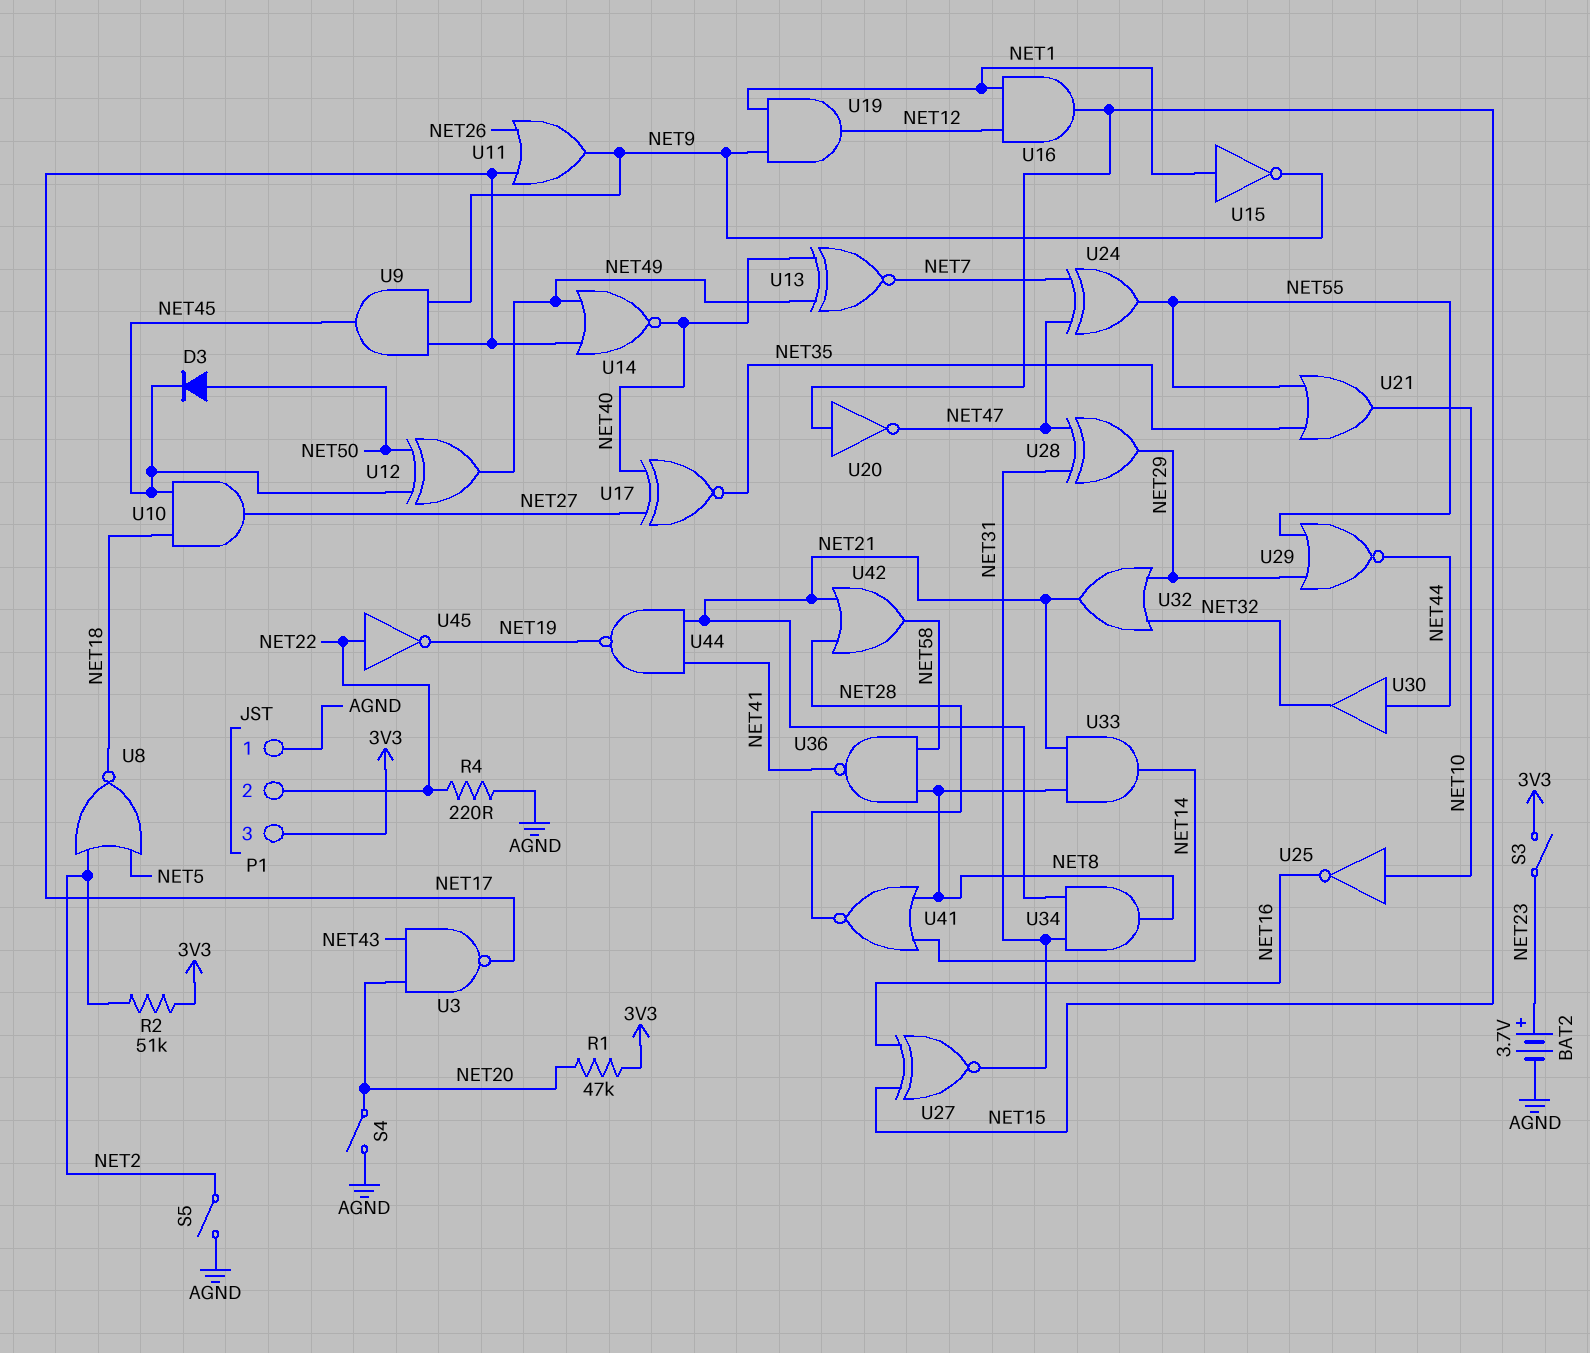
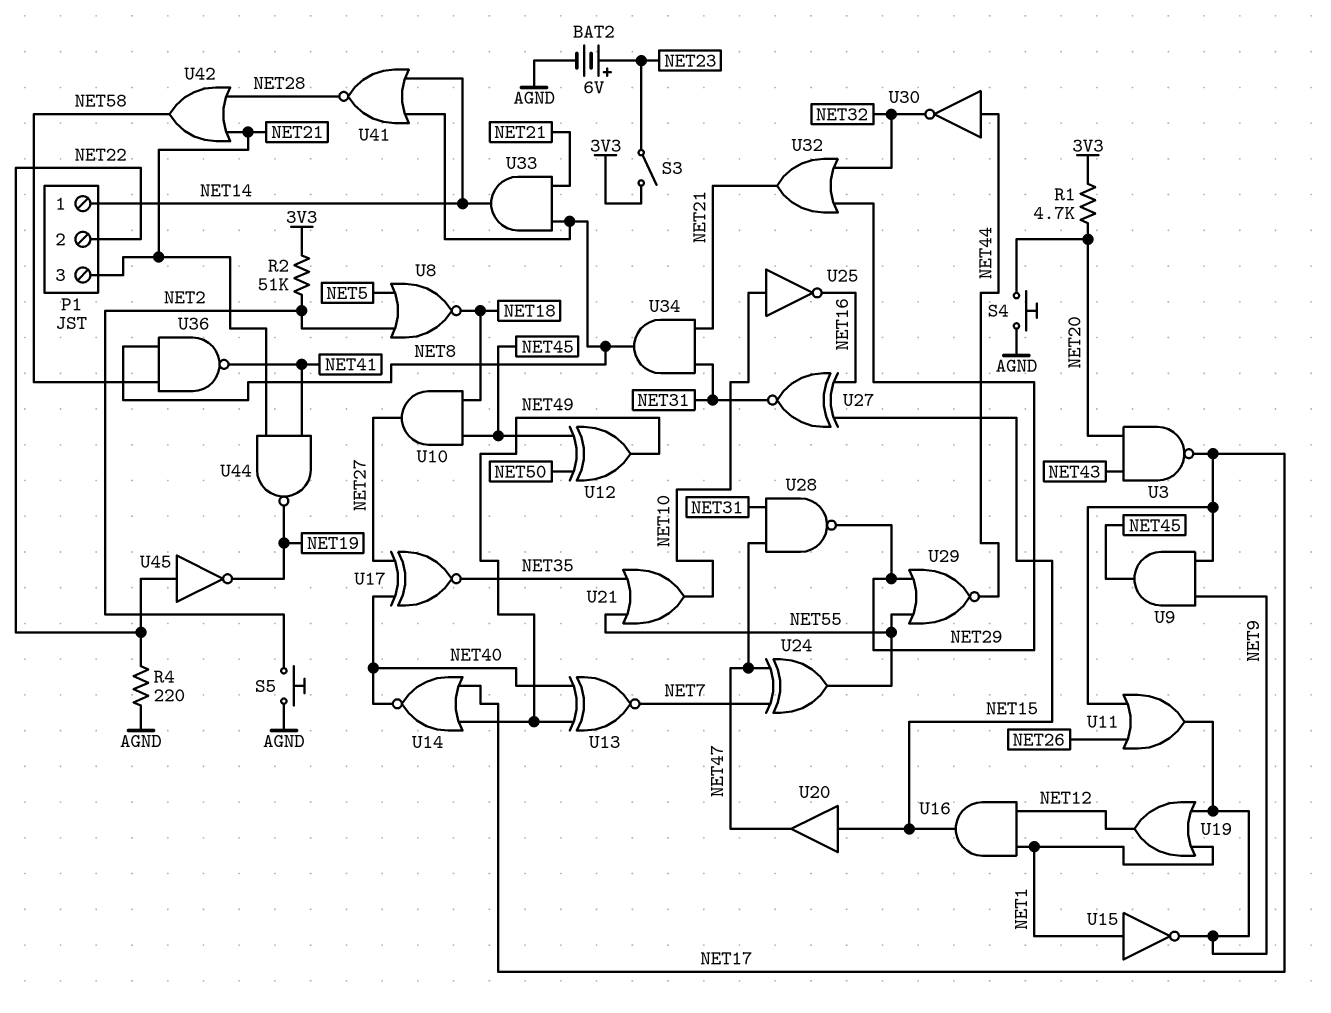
BAT2: 3.7V (plus NET23, minus AGND) -> 6V (plus NET23, minus AGND)
D3: diode (A NET50, K NET45) -> none
P1 pin 1: AGND -> NET14
P1 pin 3: 3V3 -> NET21
R1: 47k (3V3, NET20) -> 4.7k (3V3, NET20)
S4: switch (AGND, NET20) -> button (AGND, NET20)
S5: switch (AGND, NET2) -> button (AGND, NET2)
U19: AND (in NET1, in NET9, out NET12) -> OR (in NET1, in NET9, out NET12)
U20: NOT (in NET15, out NET47) -> buffer (in NET15, out NET47)
U28: XOR (in NET31, in NET47, out NET29) -> NAND (in NET31, in NET47, out NET29)
U30: buffer (in NET44, out NET32) -> NOT (in NET44, out NET32)

